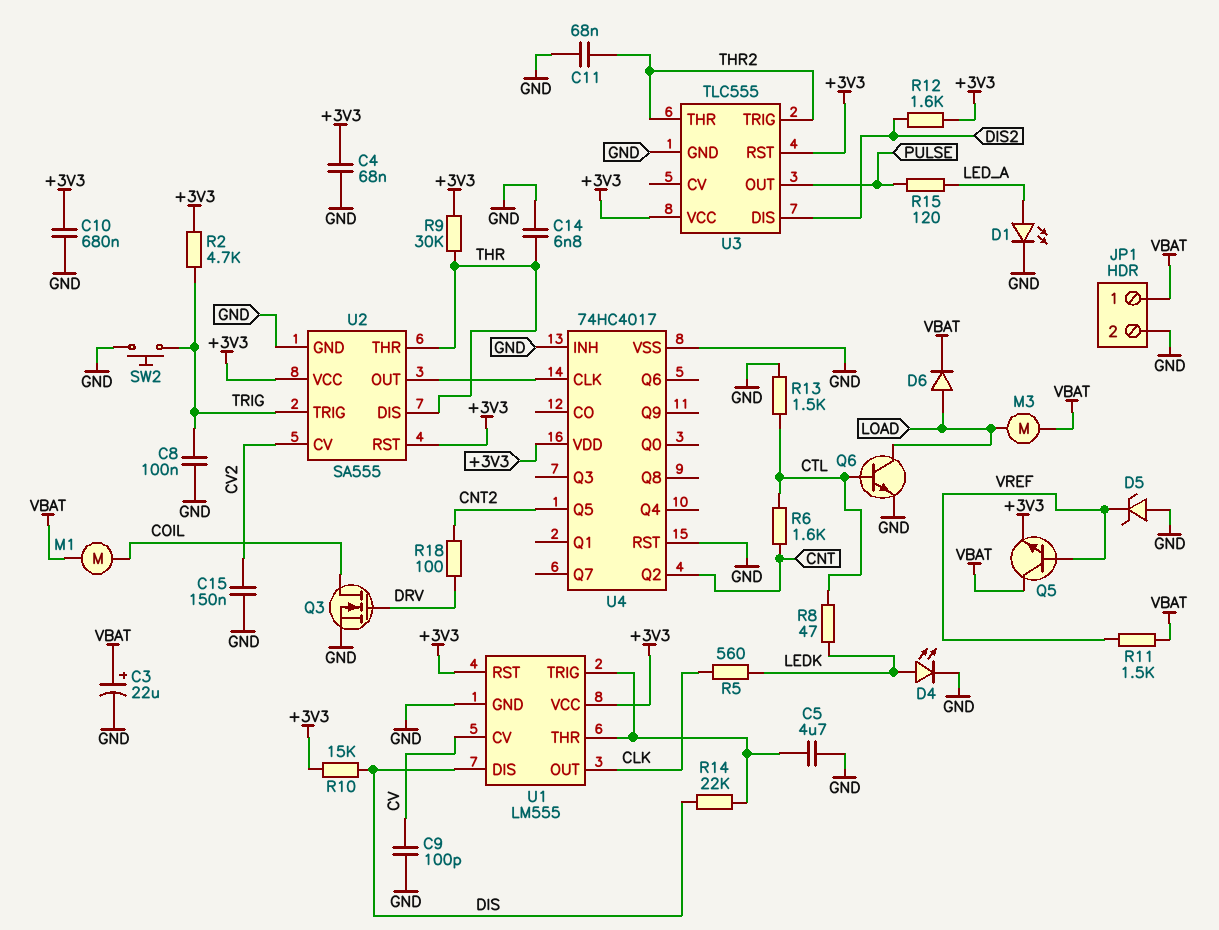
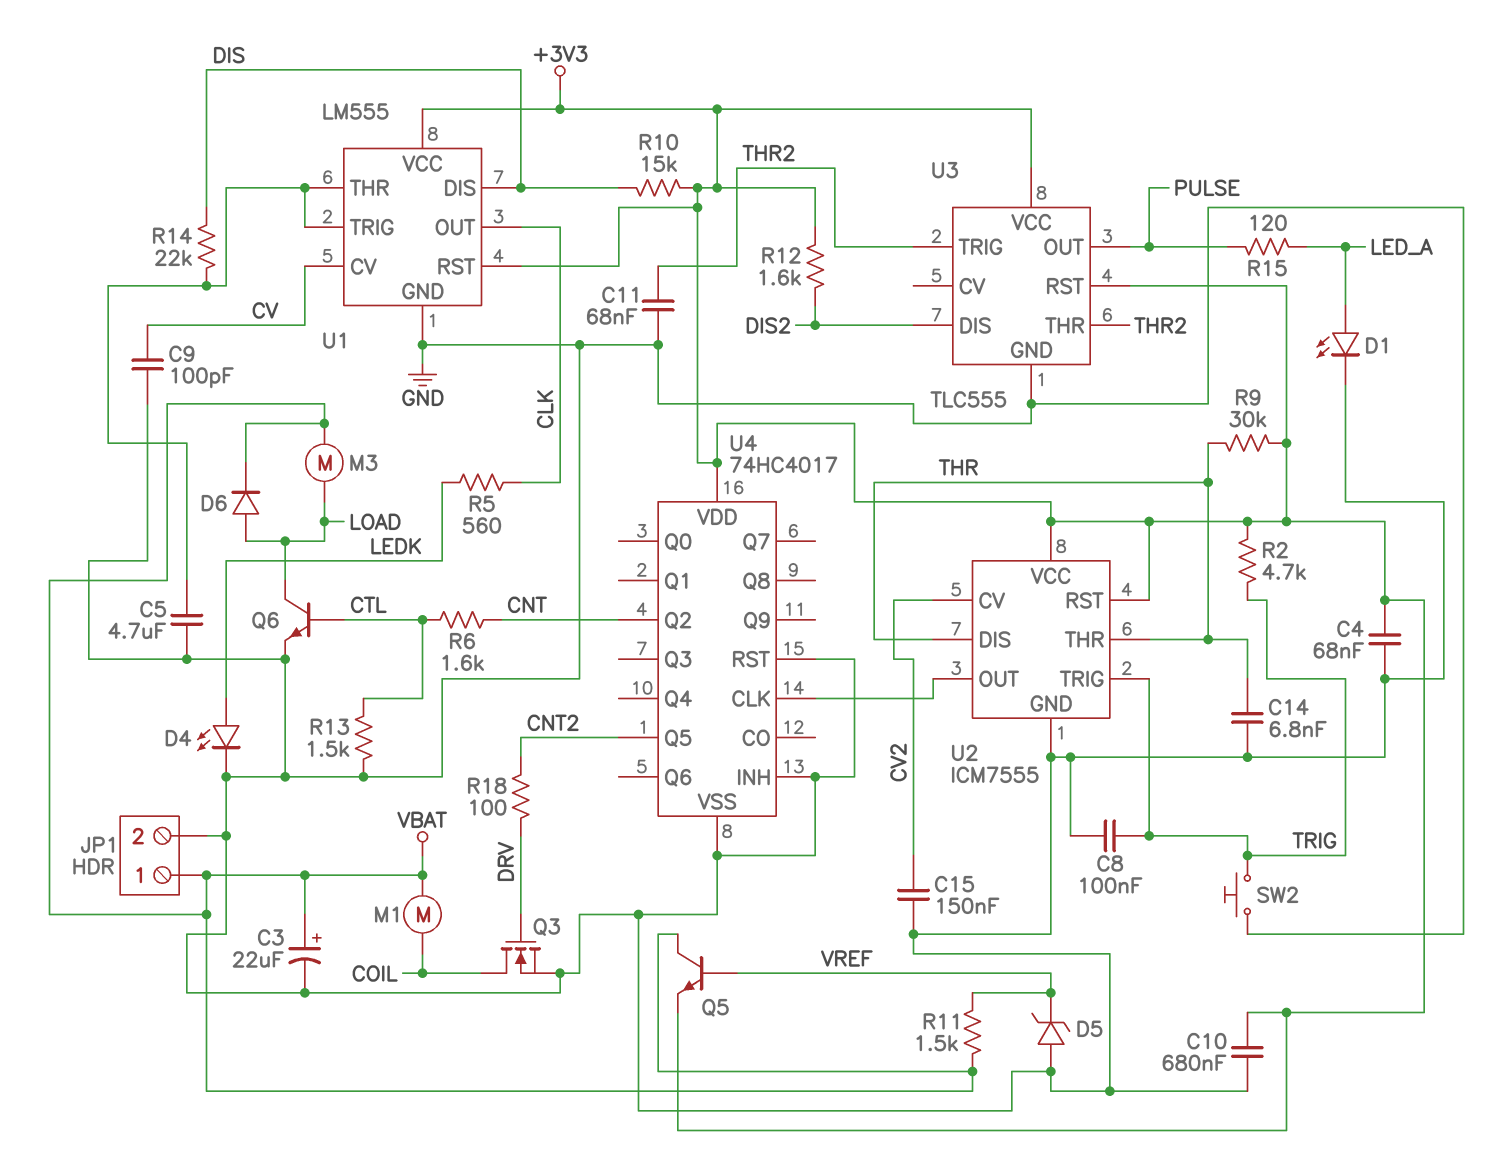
R8: 47 (CTL, LEDK) -> none
U2: SA555 -> ICM7555

